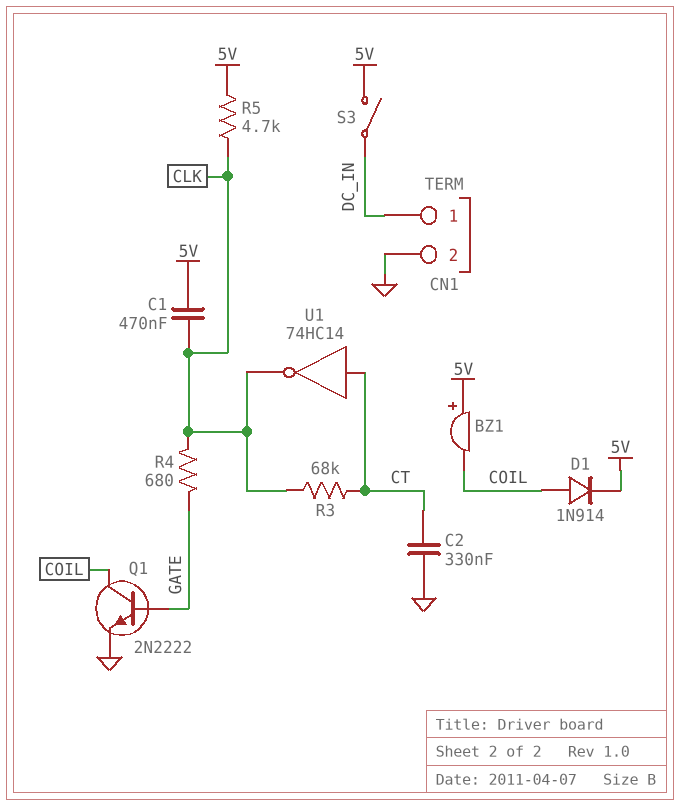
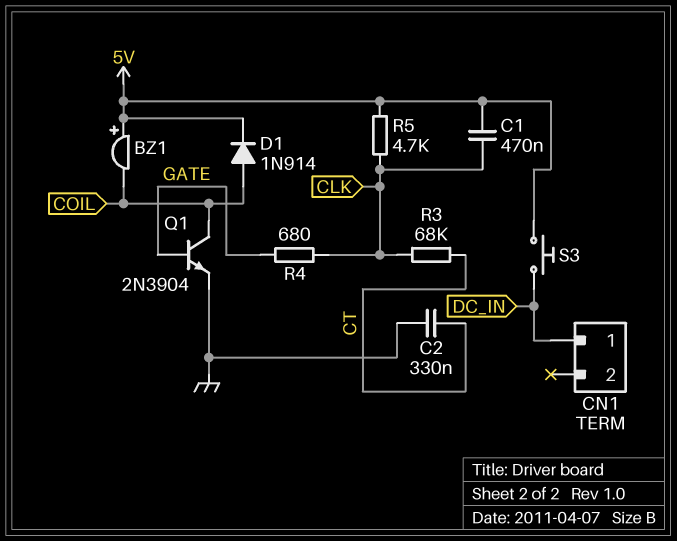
CN1 pin 2: GND -> none
Q1: NPN 2N2222 (B GATE, C COIL, E GND) -> NPN 2N3904 (B GATE, C COIL, E GND)
S3: switch (5V, DC_IN) -> button (5V, DC_IN)
U1: NOT 74HC14 (in CT, out CLK) -> none

